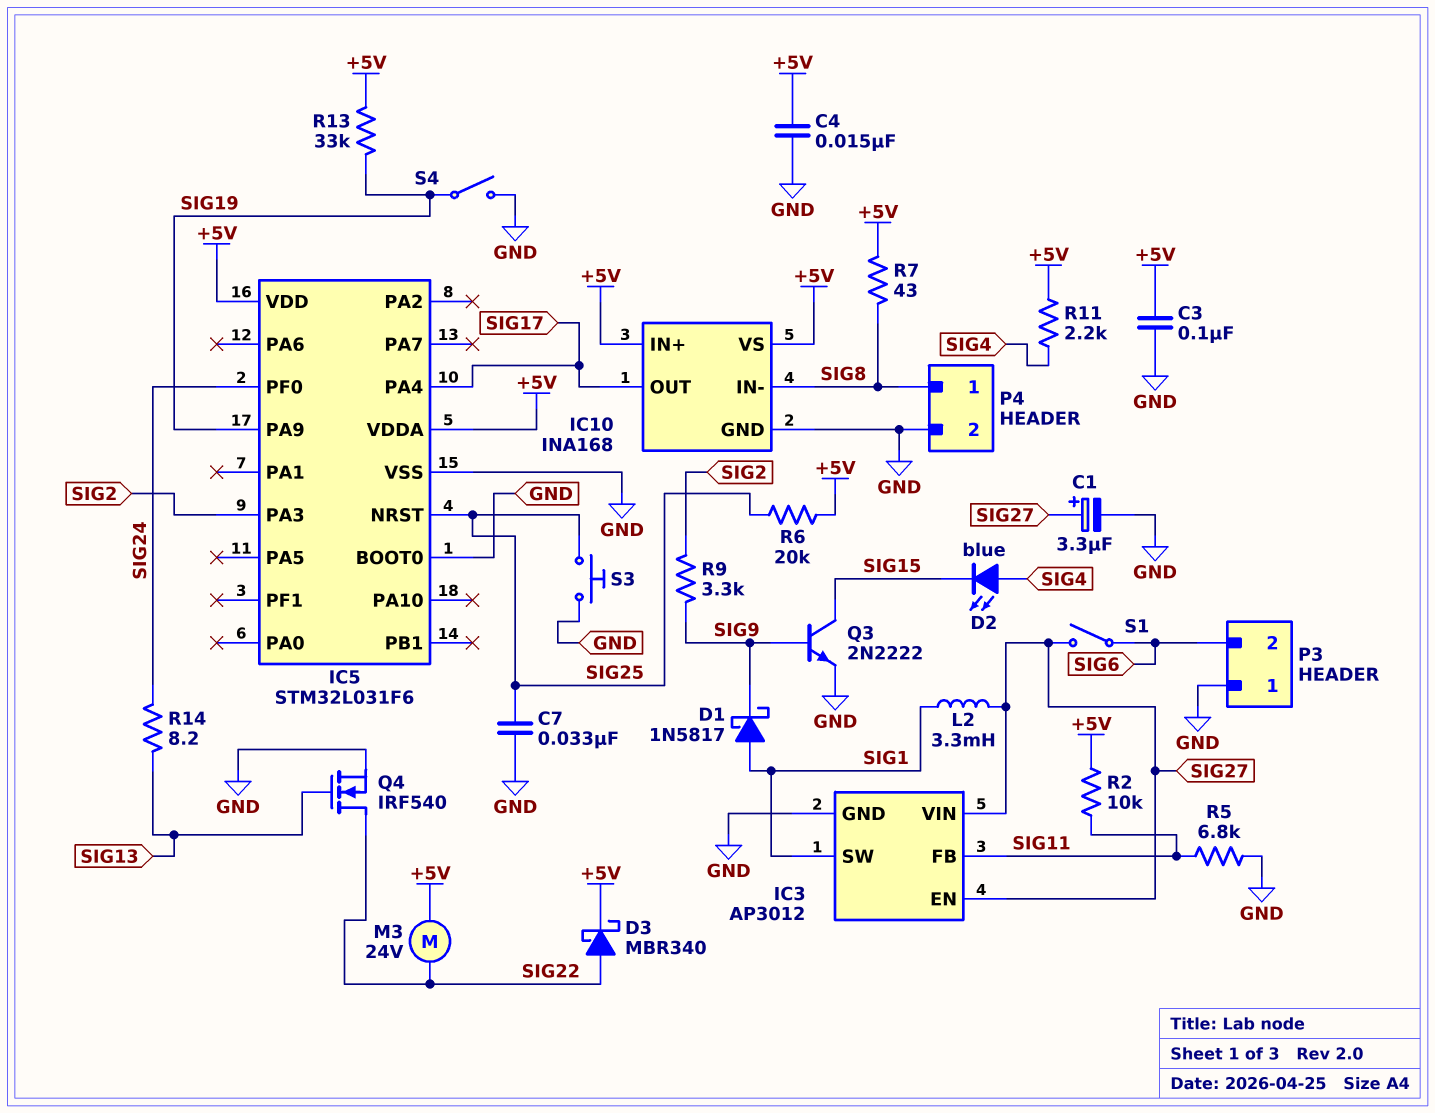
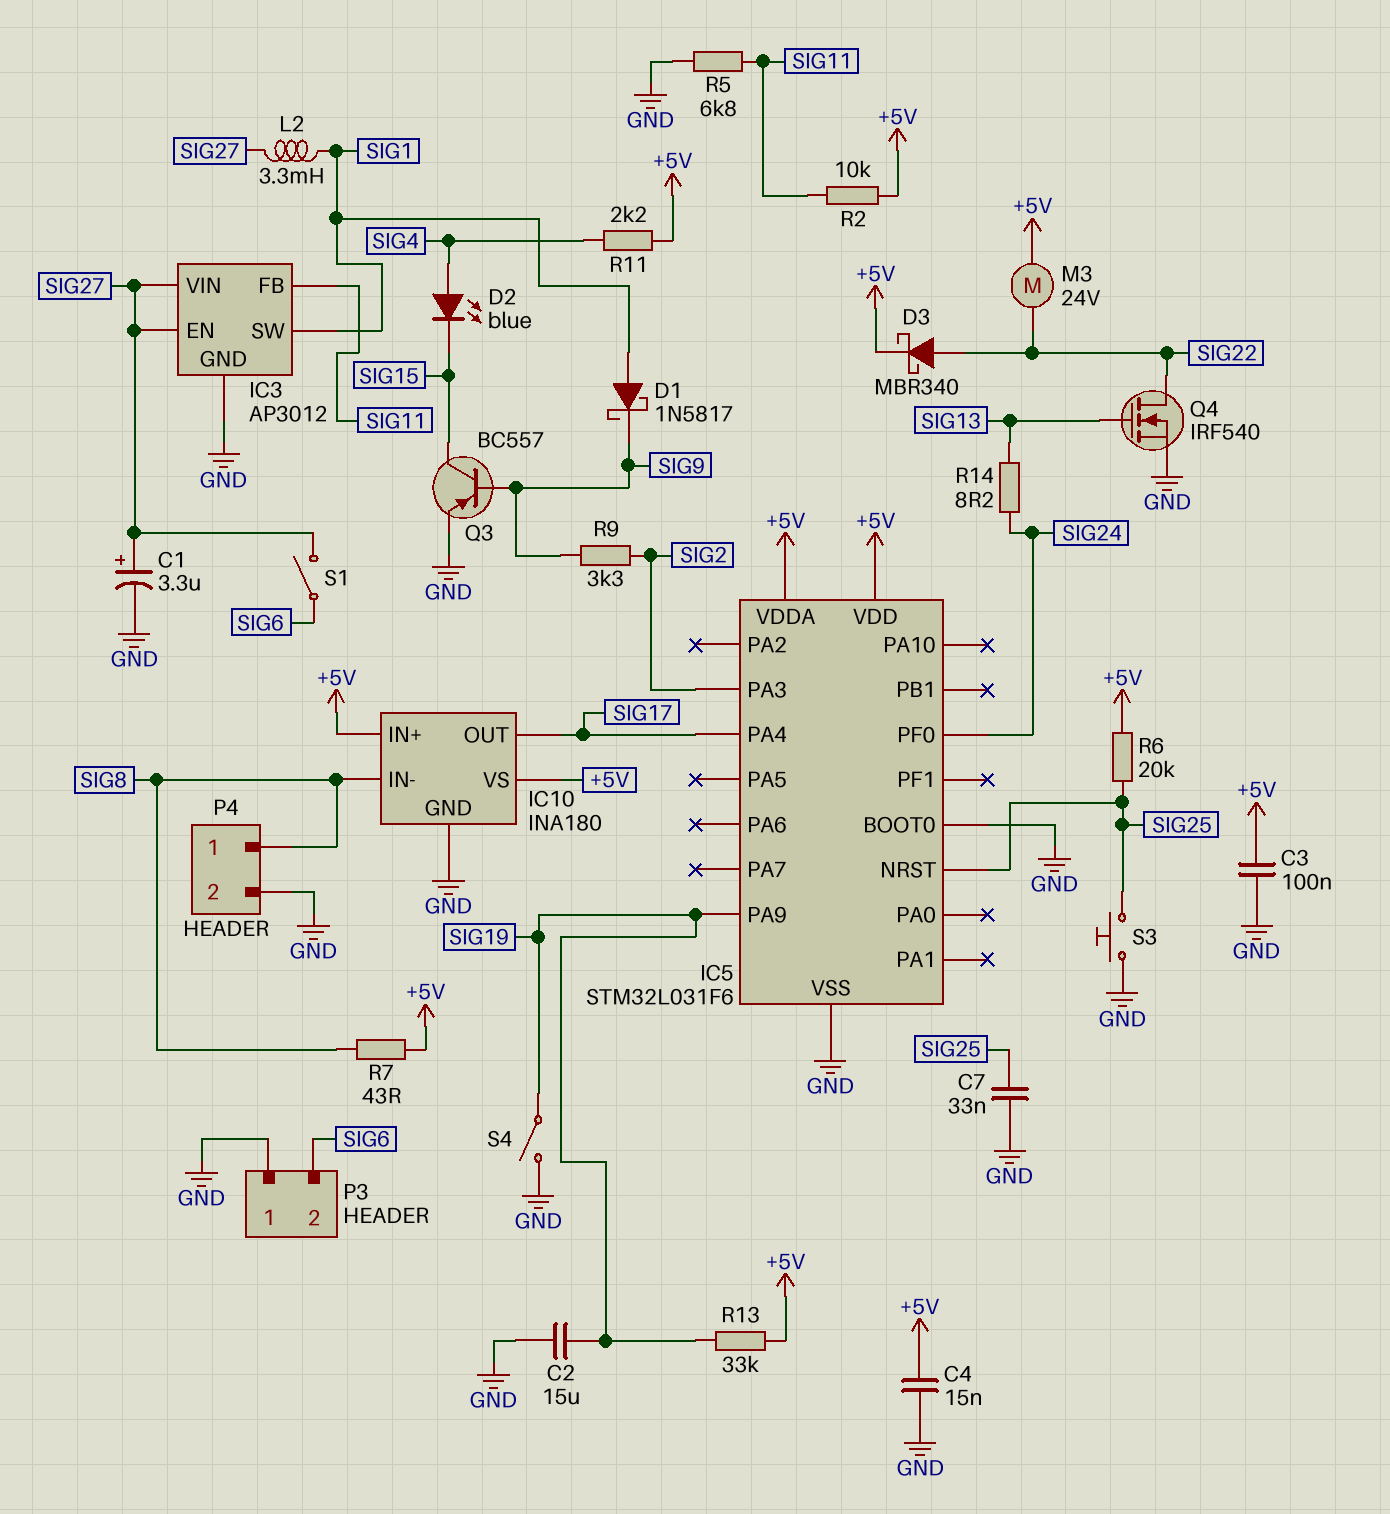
C2: none -> 15uF (GND, SIG19)
IC10: INA168 -> INA180
Q3: NPN 2N2222 (B SIG9, C SIG15, E GND) -> PNP BC557 (B SIG9, C SIG15, E GND)

